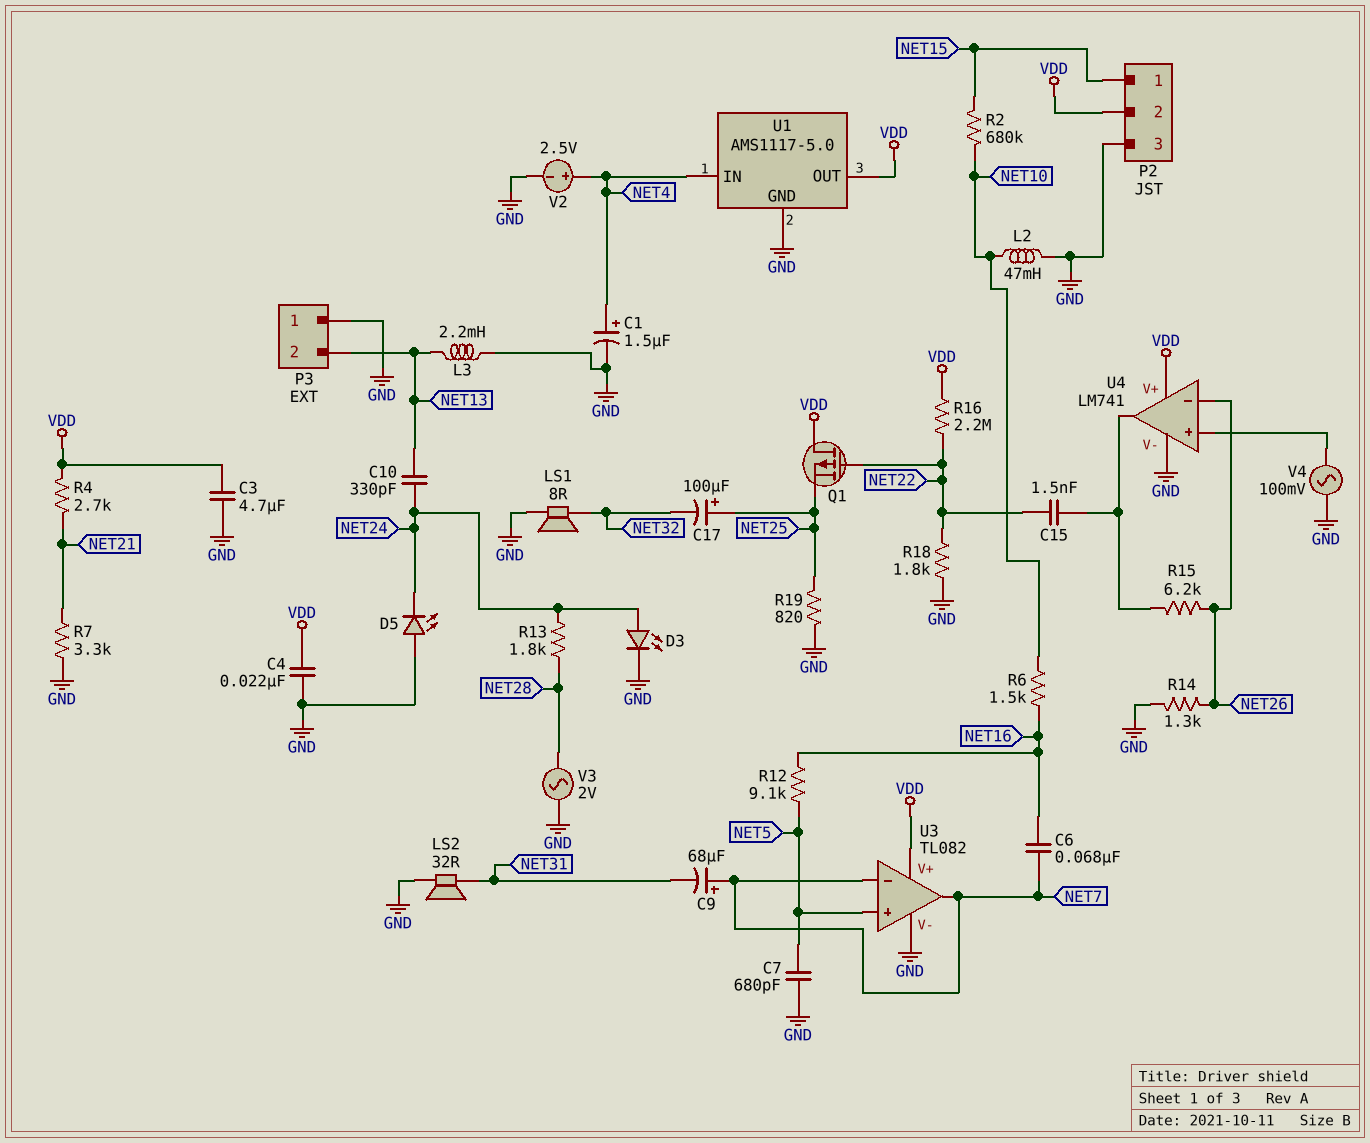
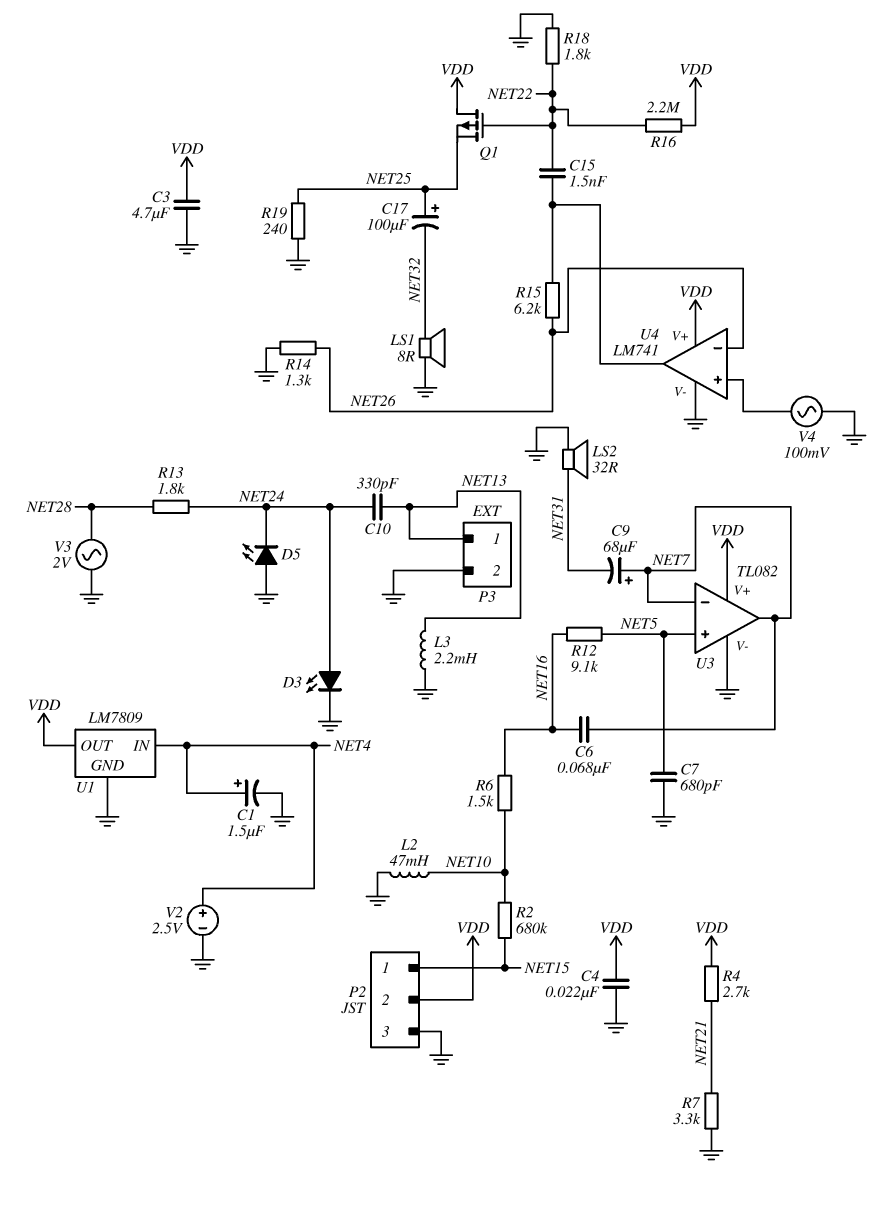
P3 pin 1: GND -> NET13
P3 pin 2: NET13 -> GND
R19: 820 (GND, NET25) -> 240 (GND, NET25)
U1: AMS1117-5.0 -> LM7809

